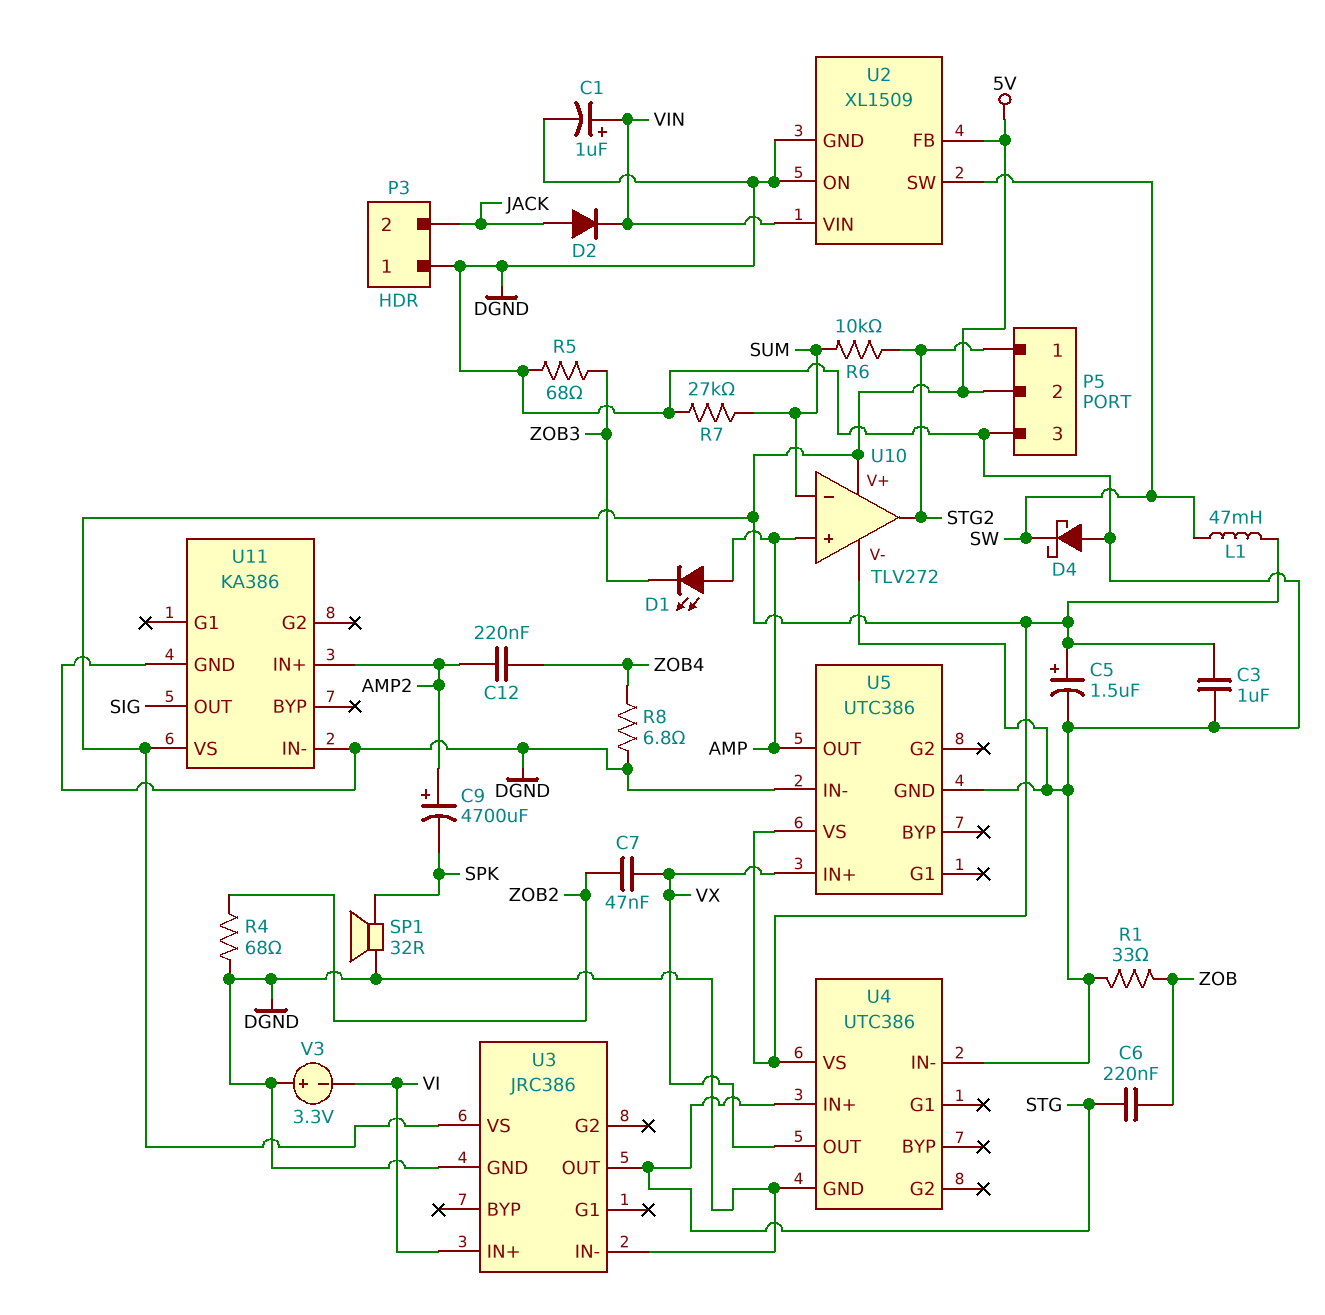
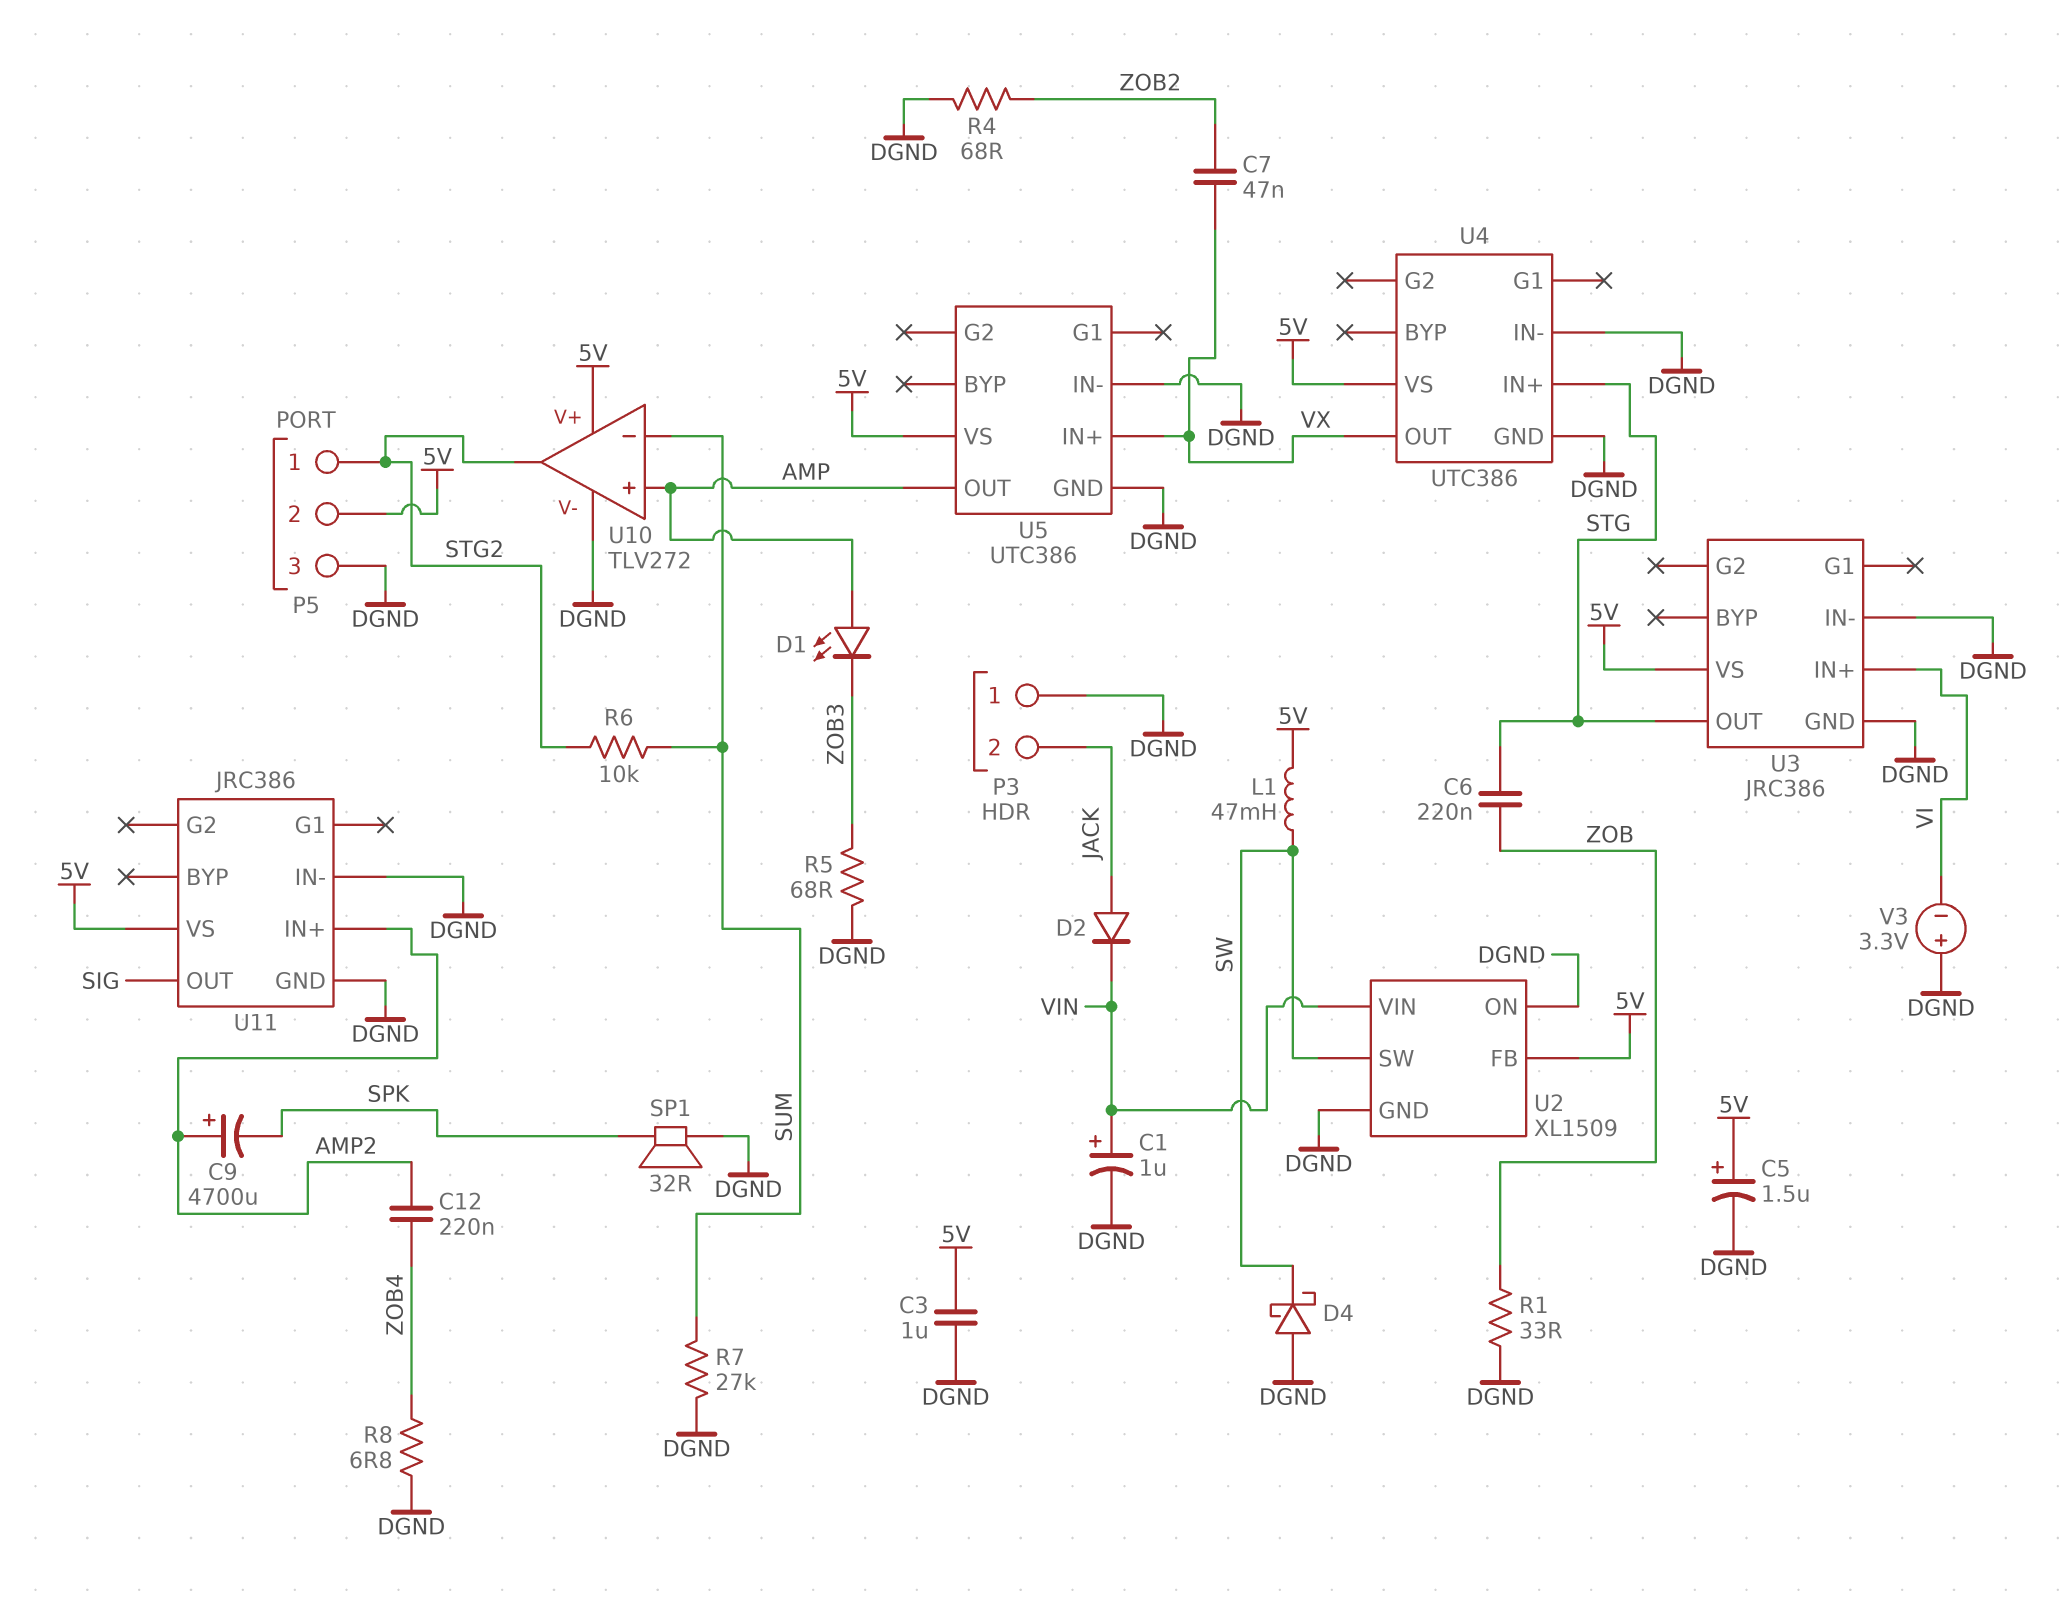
U11: KA386 -> JRC386

